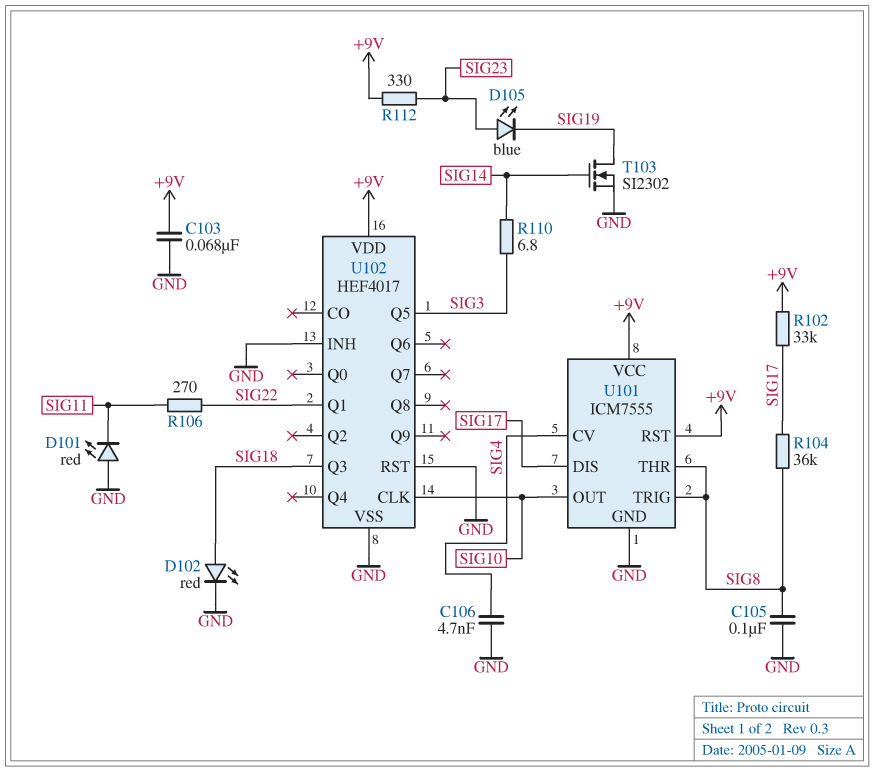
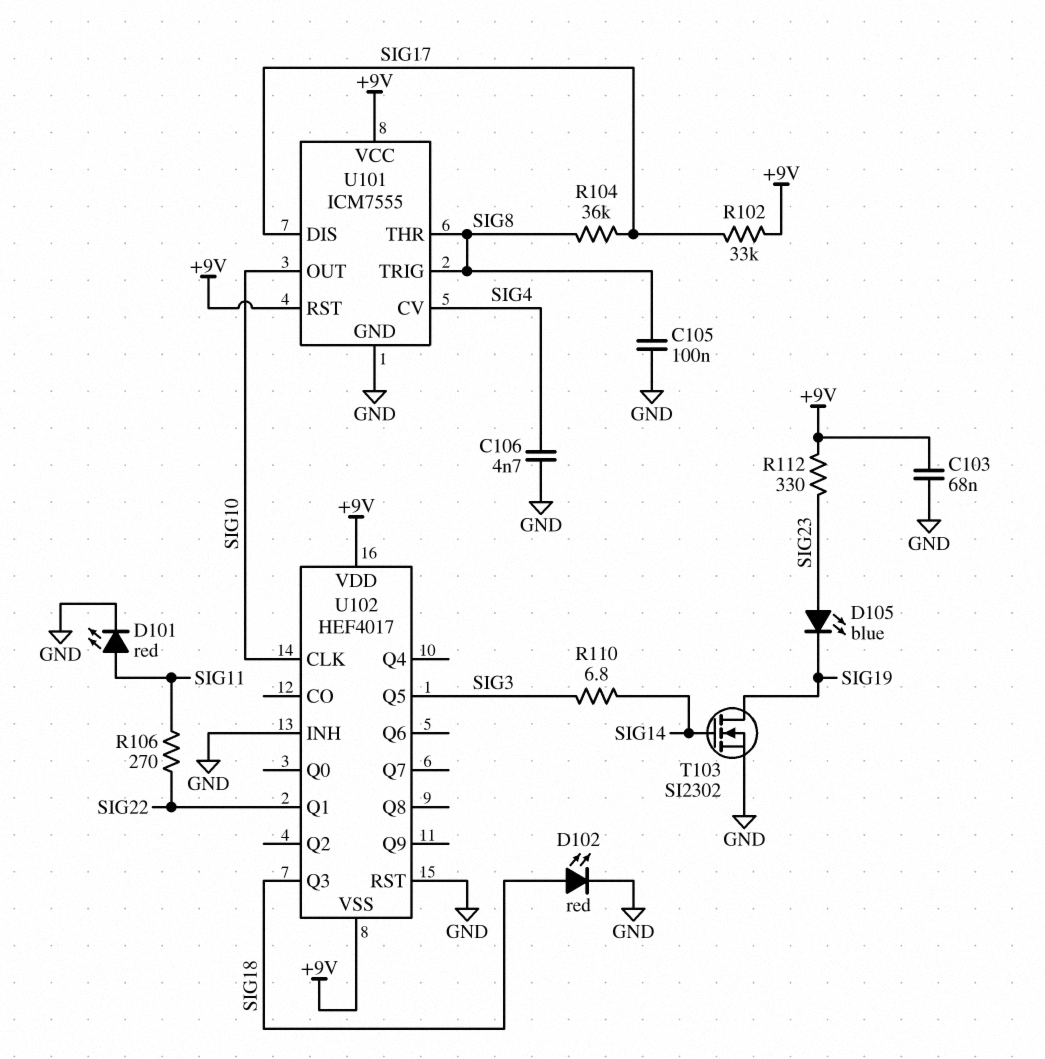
D101: LED red (A GND, K SIG11) -> LED red (A SIG11, K GND)
U102 pin VSS: GND -> +9V

